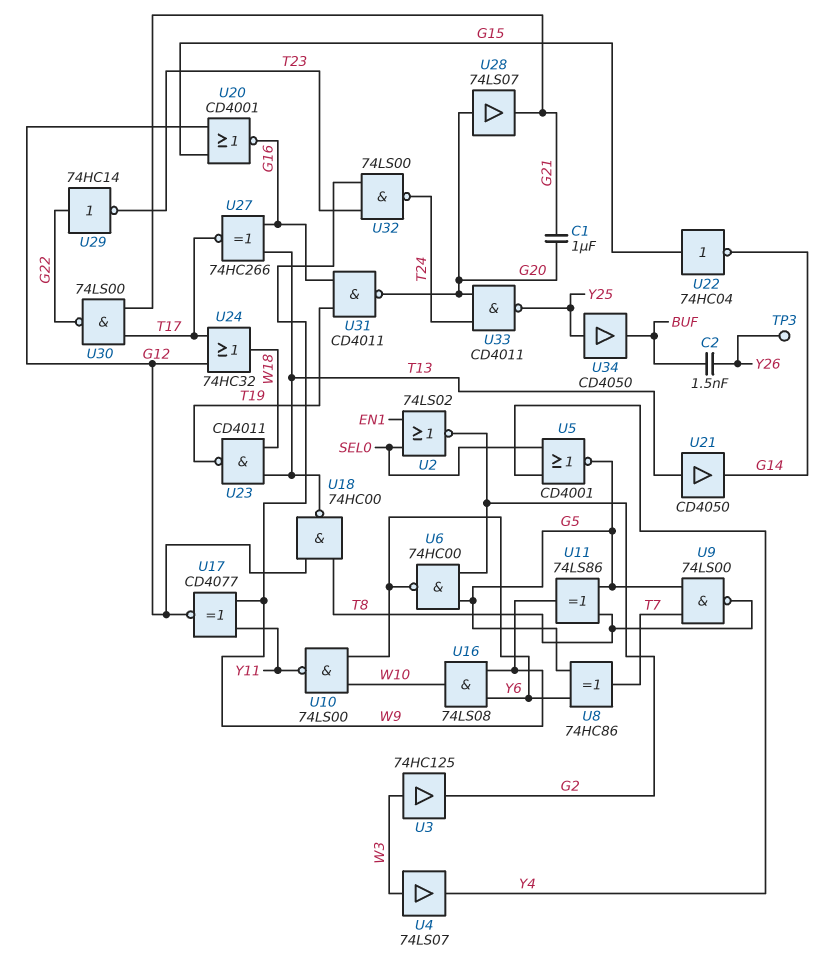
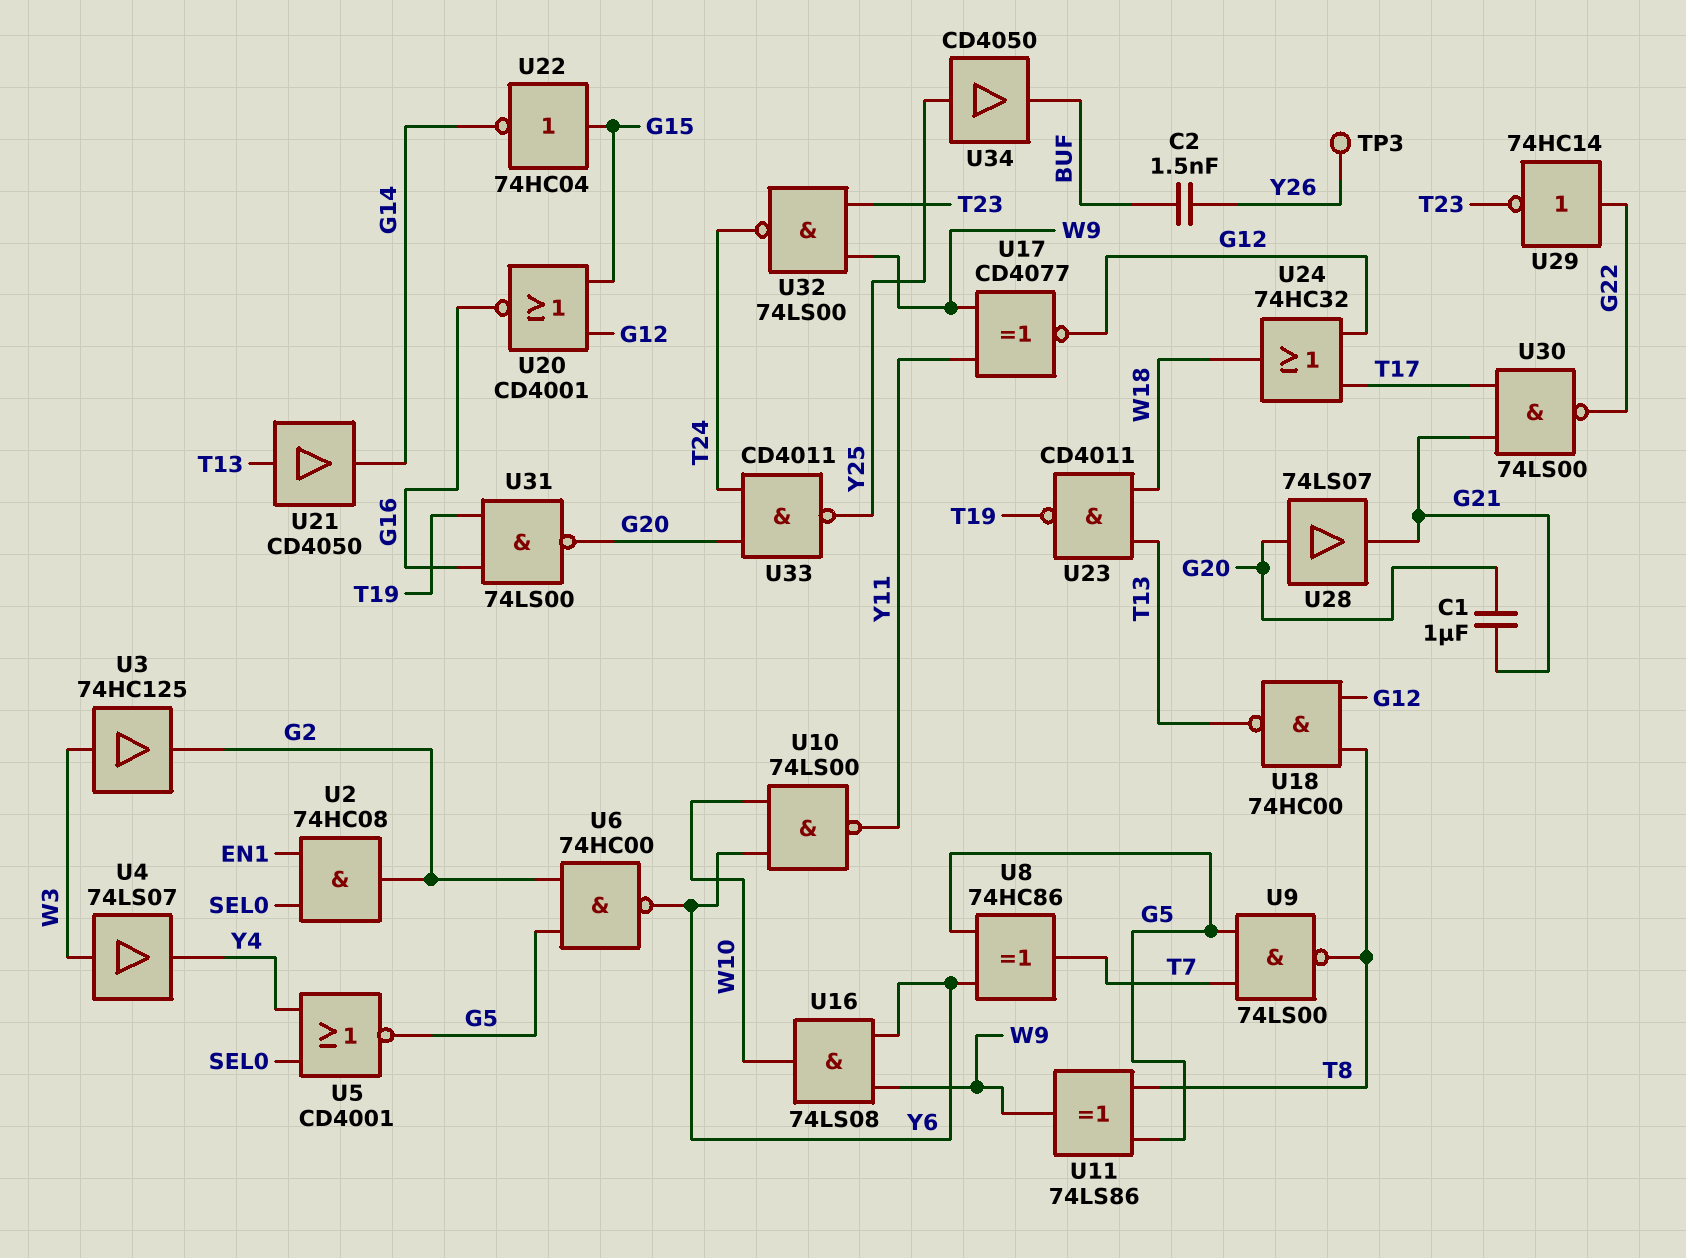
U2: NOR 74LS02 (in EN1, in SEL0, out G2) -> AND 74HC08 (in EN1, in SEL0, out G2)
U27: XNOR 74HC266 (in G16, in T13, out T17) -> none
U31: NAND CD4011 (in G16, in T19, out G20) -> NAND 74LS00 (in G16, in T19, out G20)

